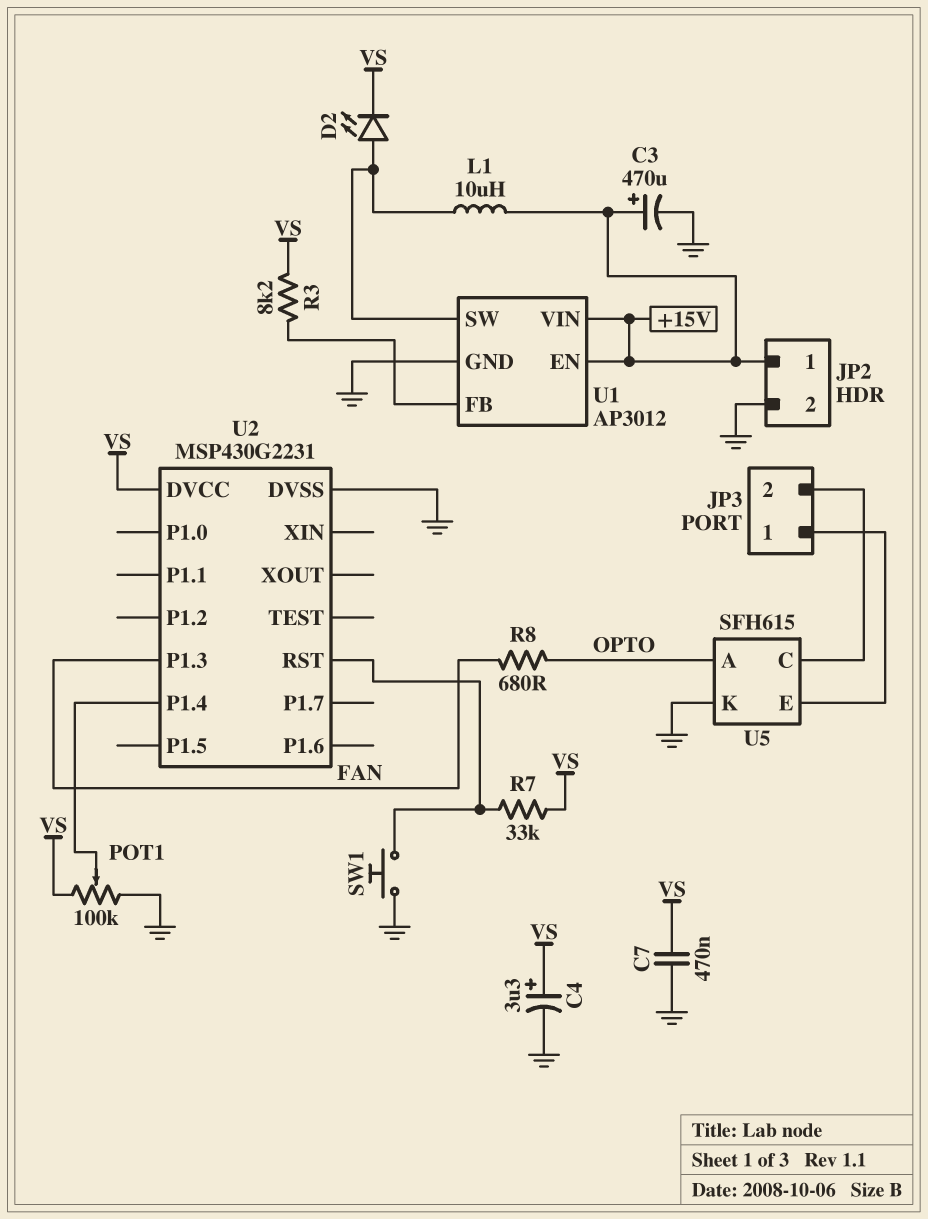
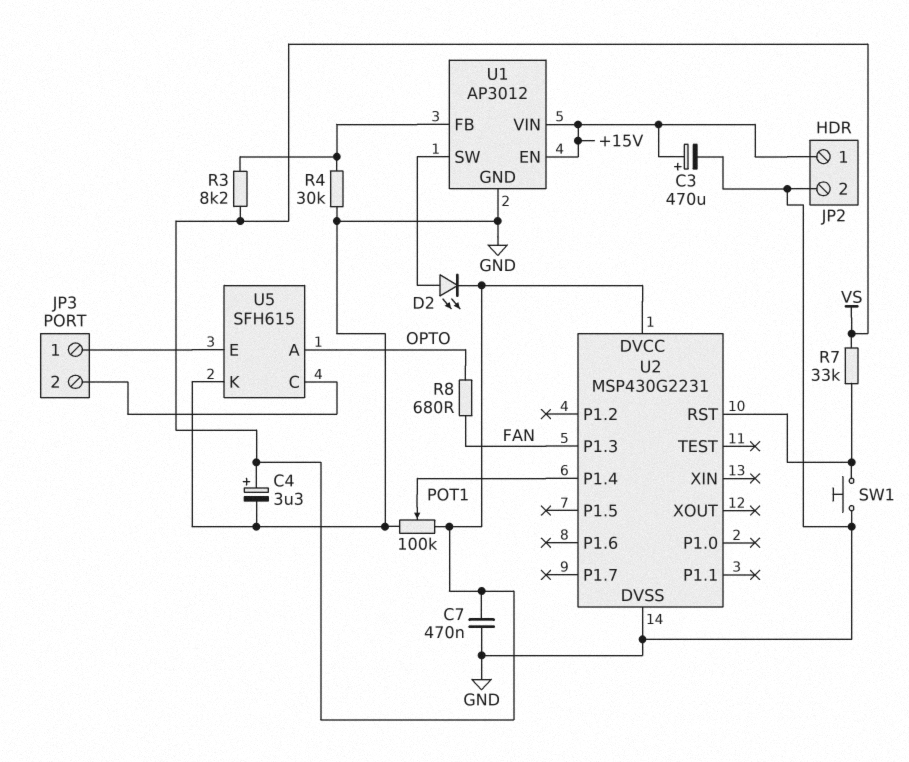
L1: 10uH (+15V, U1/SW) -> none
R4: none -> 30k (GND, U1/FB)

